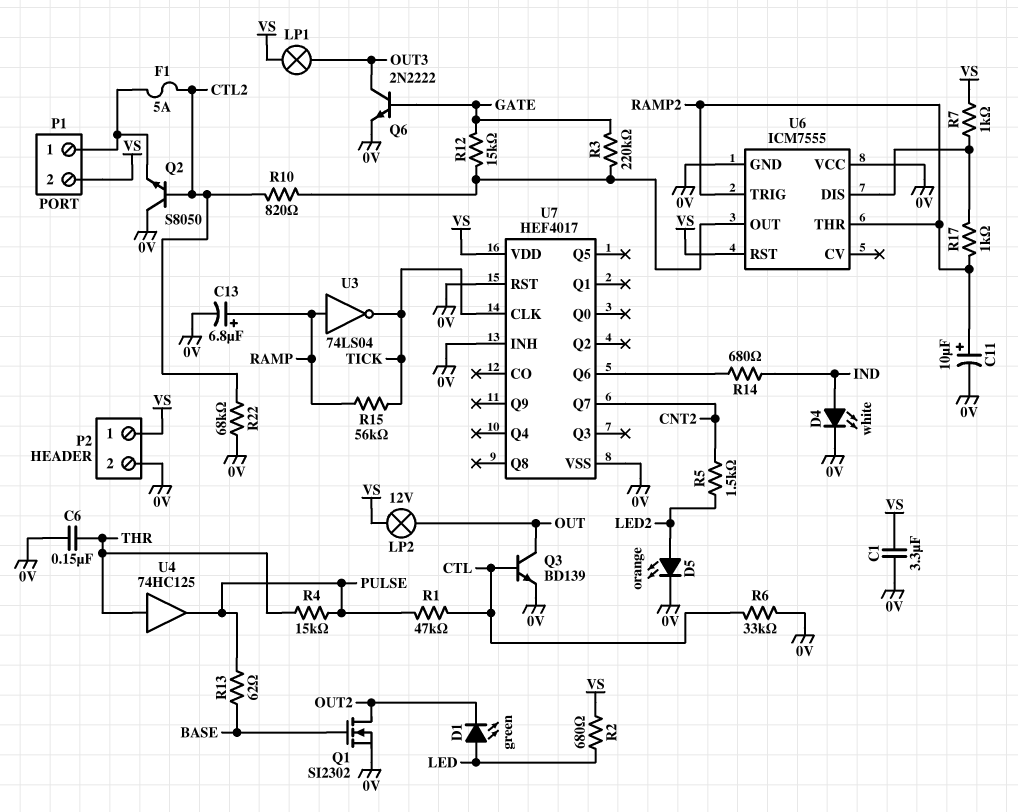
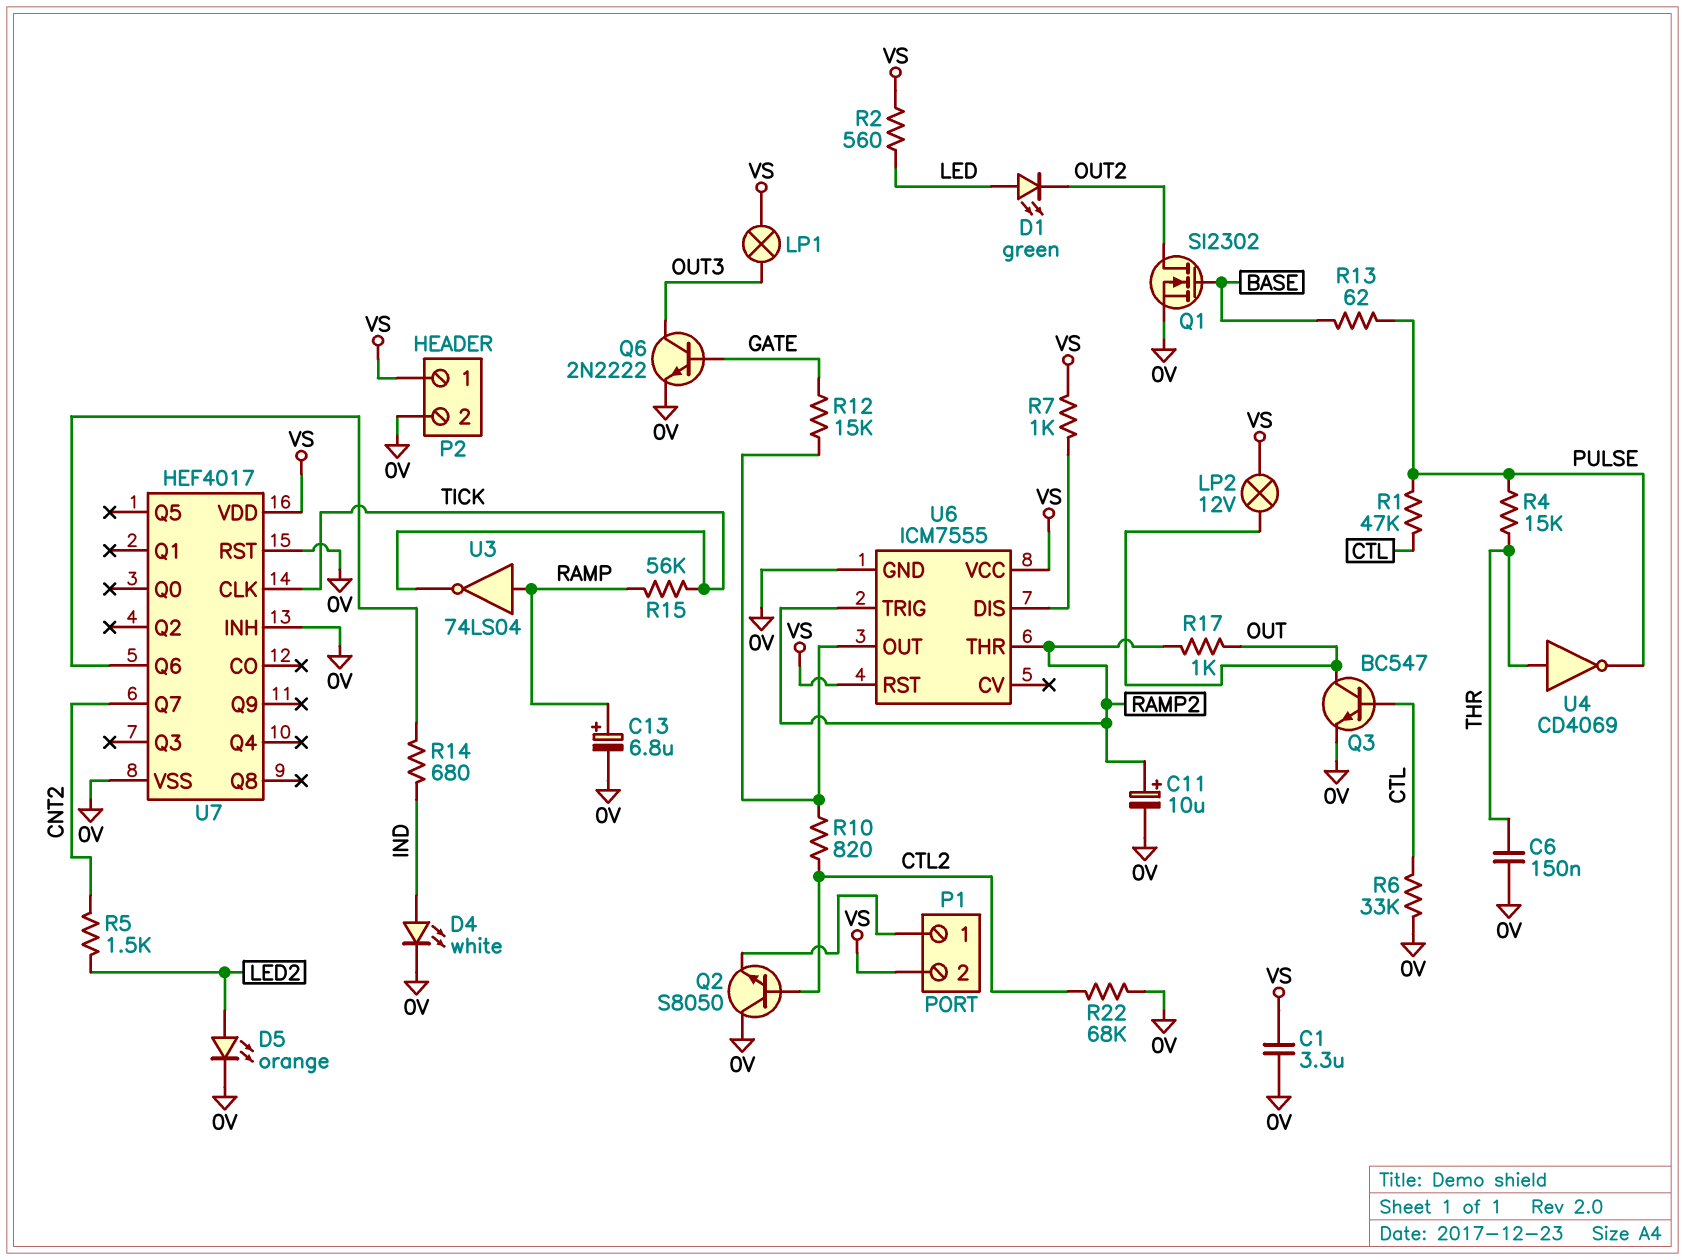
F1: 5A (CTL2, P1/1) -> none
Q3: NPN BD139 (B CTL, C OUT, E 0V) -> NPN BC547 (B CTL, C OUT, E 0V)
R2: 680 (LED, VS) -> 560 (LED, VS)
R3: 220k (GATE, U6/OUT) -> none
R17: 1k (RAMP2, U6/DIS) -> 1k (OUT, RAMP2)
U4: buffer 74HC125 (in THR, out PULSE) -> NOT CD4069 (in THR, out PULSE)
U6 pin VCC: 0V -> VS

